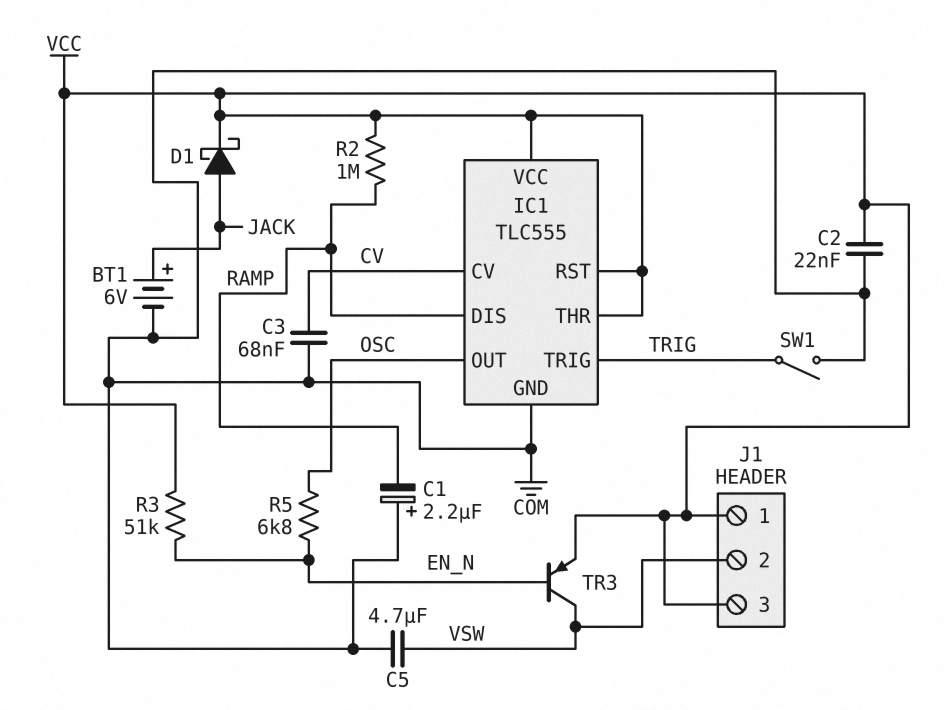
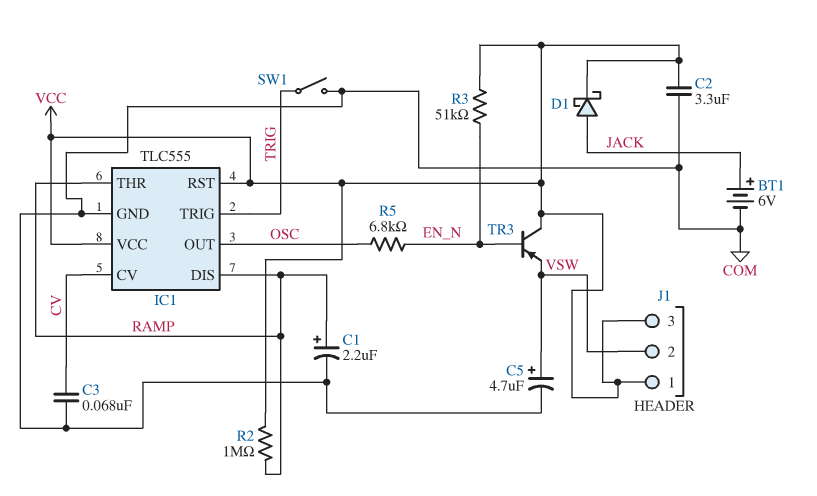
C1: 2.2uF (plus COM, minus RAMP) -> 2.2uF (plus RAMP, minus COM)
C2: 22nF (COM, VCC) -> 3.3uF (COM, VCC)
C5: 4.7uF (COM, VSW) -> 4.7uF (plus VSW, minus COM)
IC1 pin THR: VCC -> RAMP
TR3: PNP (B EN_N, C VSW, E VCC) -> PNP (B EN_N, C VCC, E VSW)

